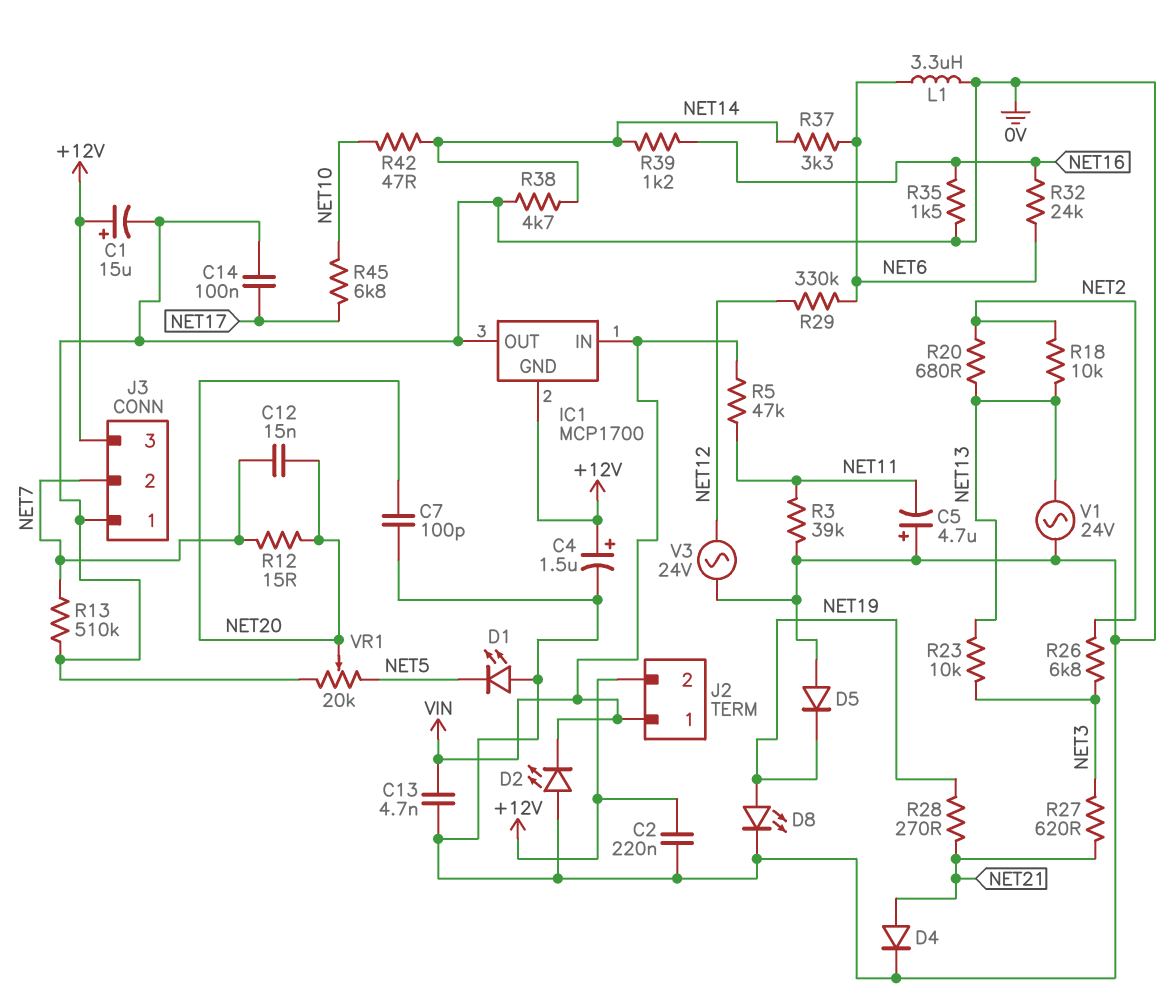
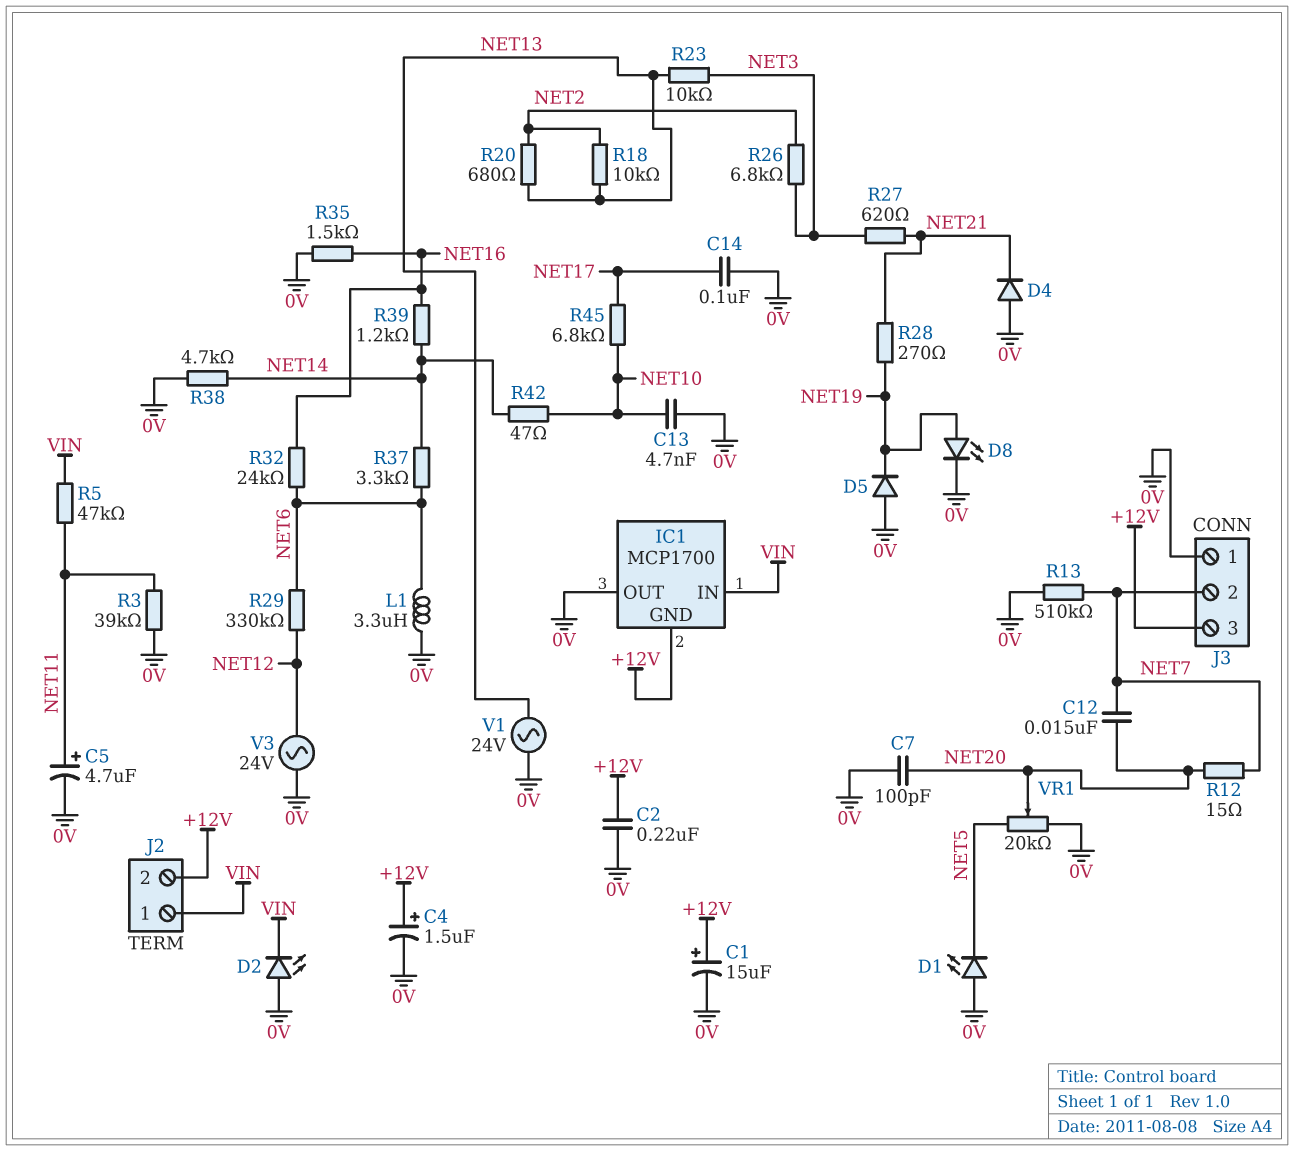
C5: 4.7uF (plus 0V, minus NET11) -> 4.7uF (plus NET11, minus 0V)
C13: 4.7nF (0V, VIN) -> 4.7nF (0V, NET10)
D4: diode (A NET21, K 0V) -> diode (A 0V, K NET21)

